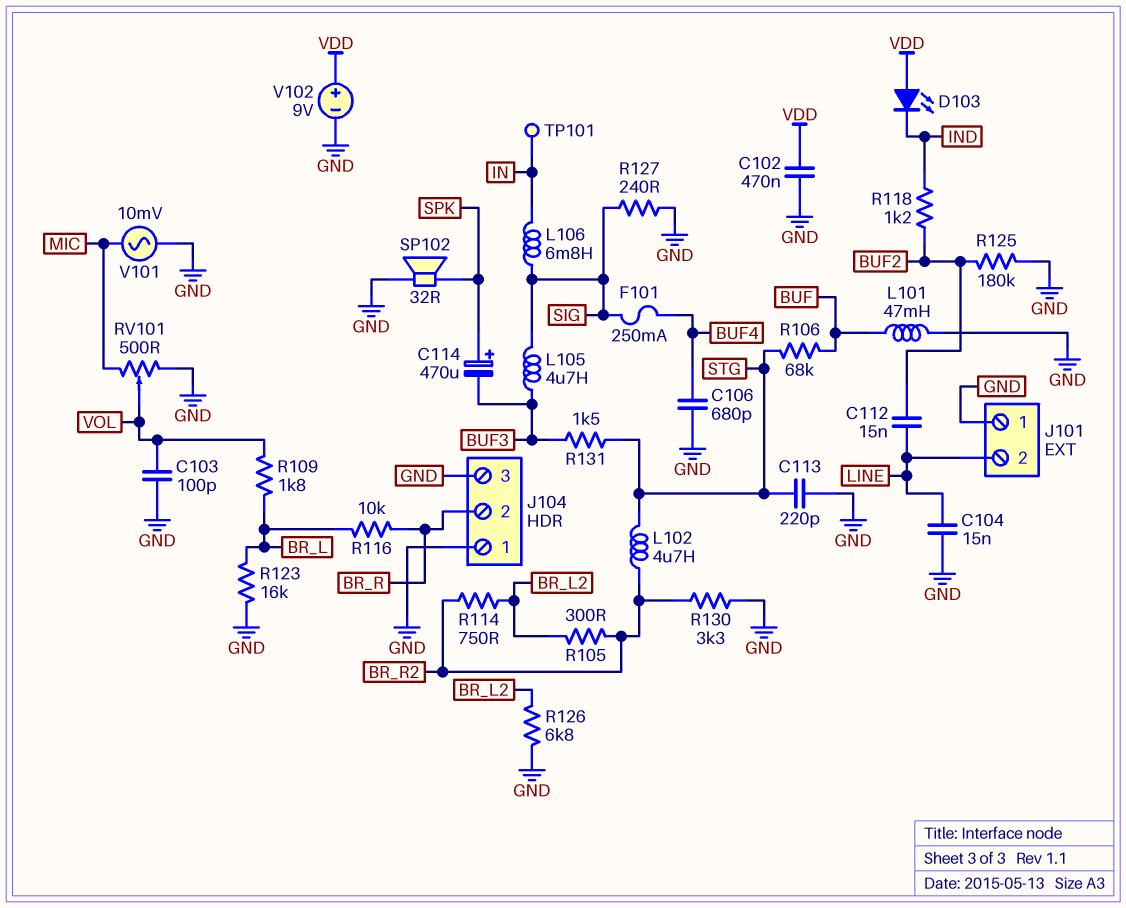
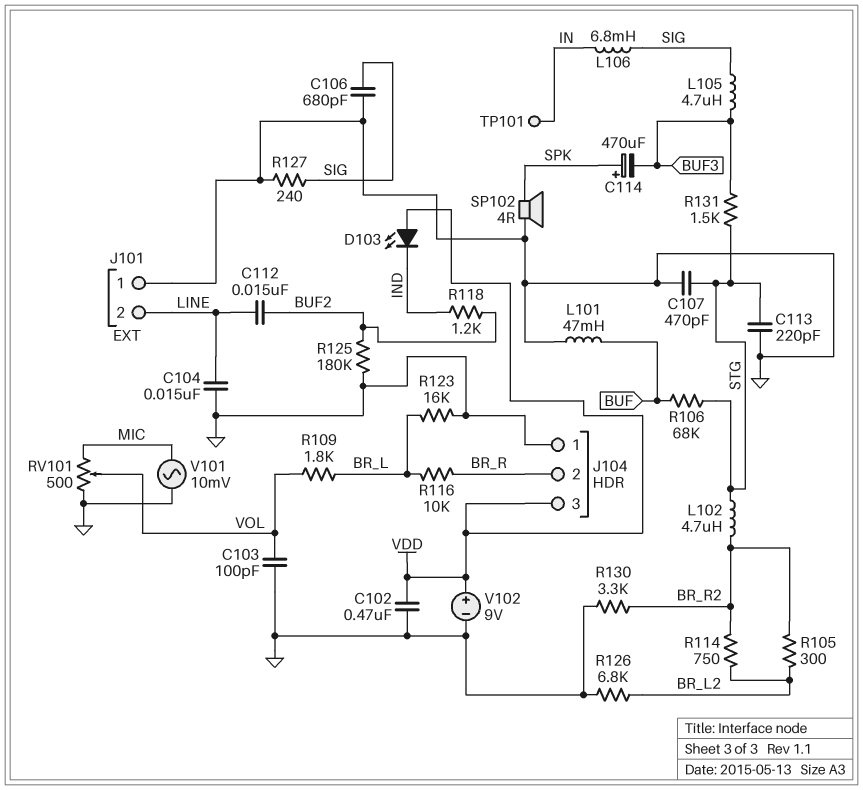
C106: 680pF (BUF4, GND) -> 680pF (GND, SIG)
C107: none -> 470pF (GND, STG)
F101: 250mA (BUF4, SIG) -> none
J104 pin 3: GND -> VDD
SP102: speaker 32R (GND, SPK) -> speaker 4R (GND, SPK)

